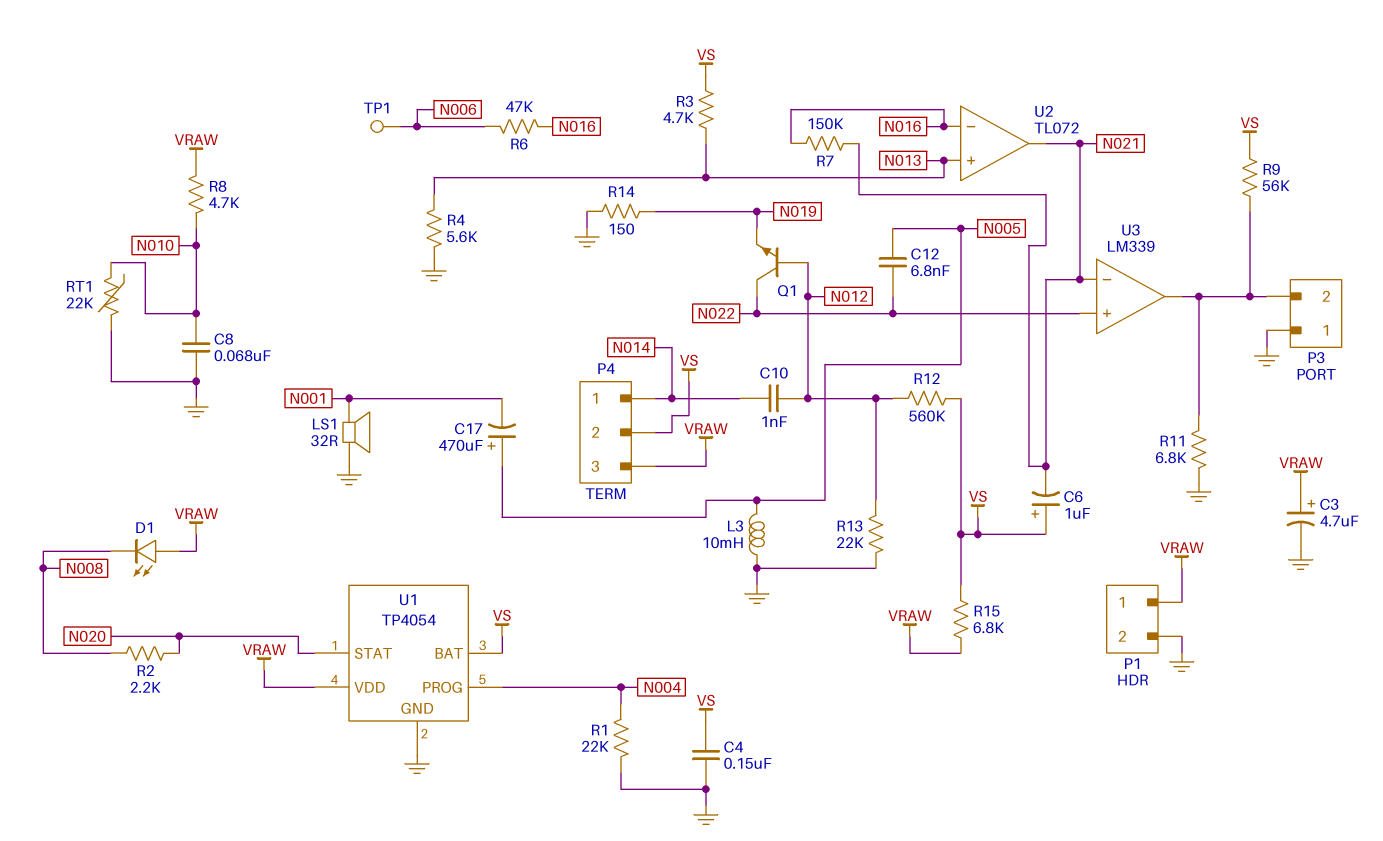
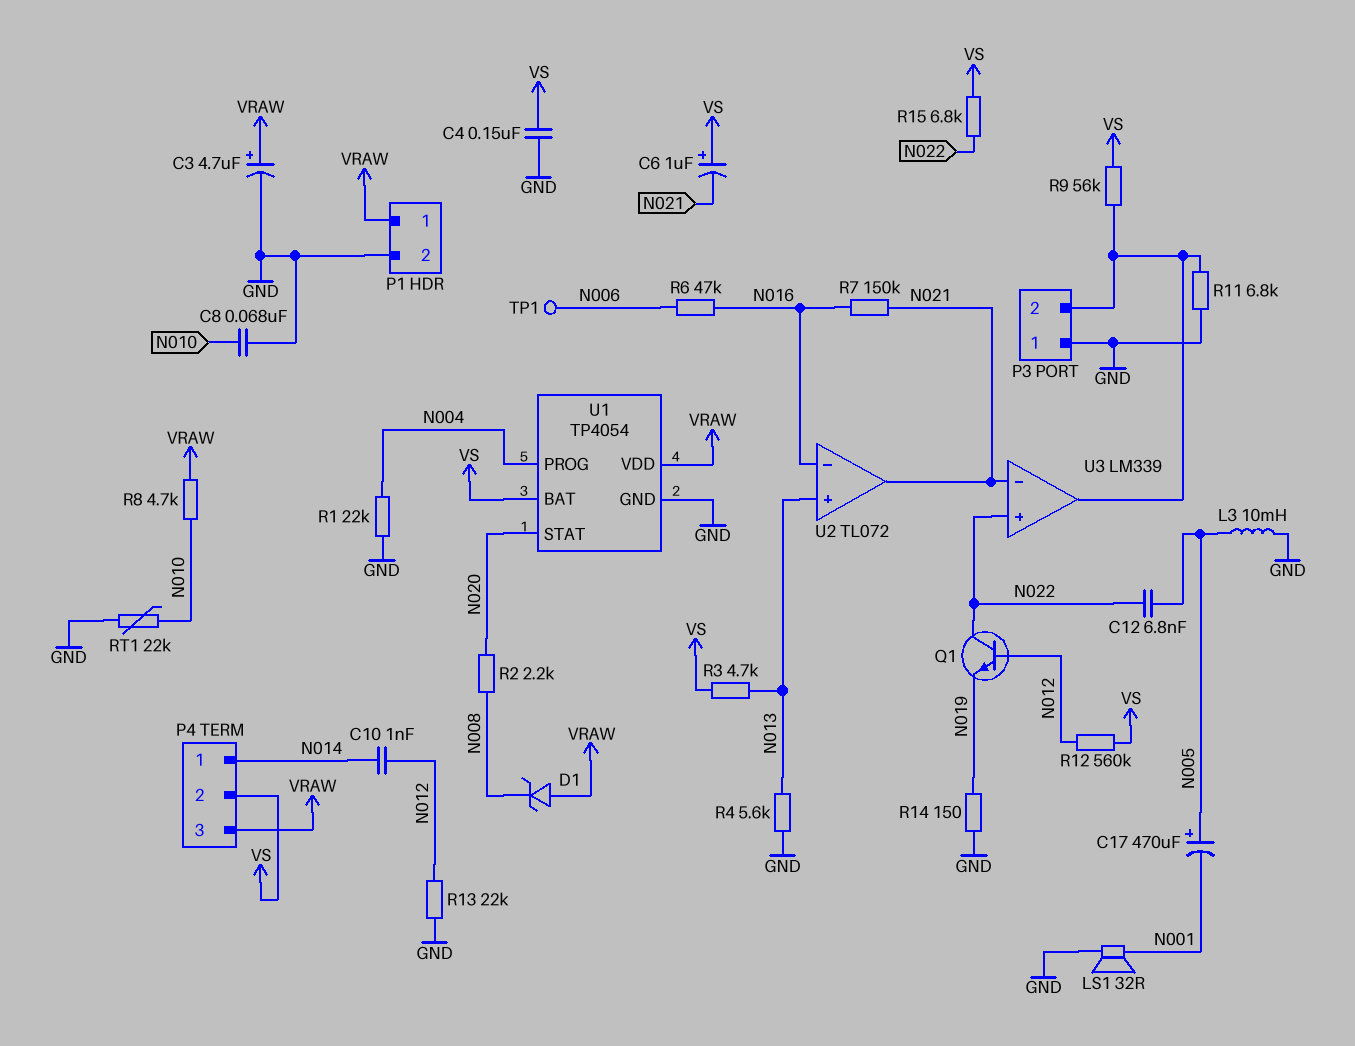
D1: LED (A VRAW, K N008) -> zener (A VRAW, K N008)
R15: 6.8k (VRAW, VS) -> 6.8k (N022, VS)

